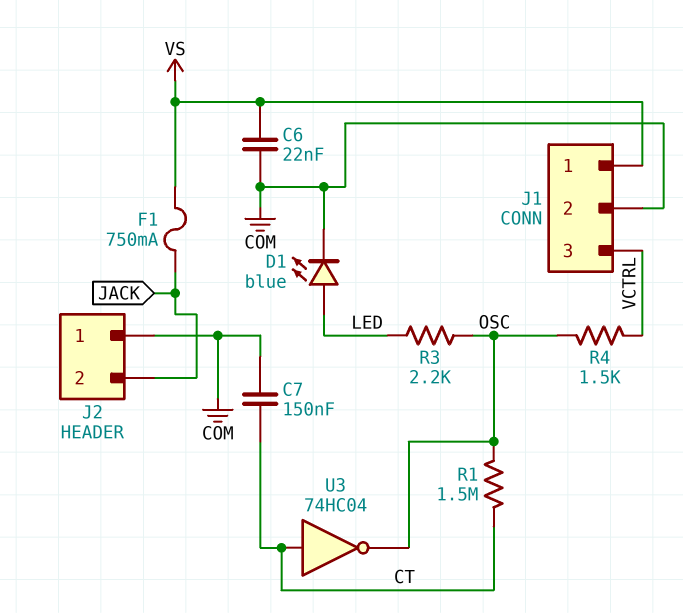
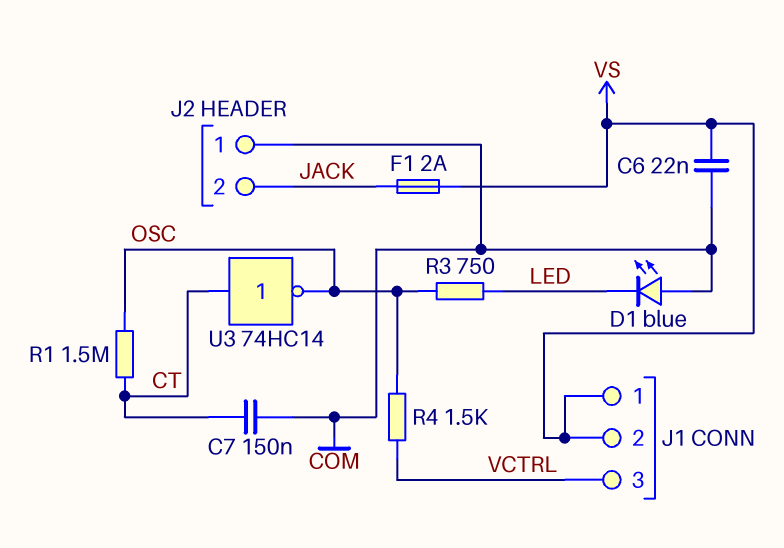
D1: LED blue (A LED, K COM) -> LED blue (A COM, K LED)
F1: 750mA (JACK, VS) -> 2A (JACK, VS)
J1 pin 2: COM -> VS
R3: 2.2k (LED, OSC) -> 750 (LED, OSC)
U3: NOT 74HC04 (in CT, out OSC) -> NOT 74HC14 (in CT, out OSC)

